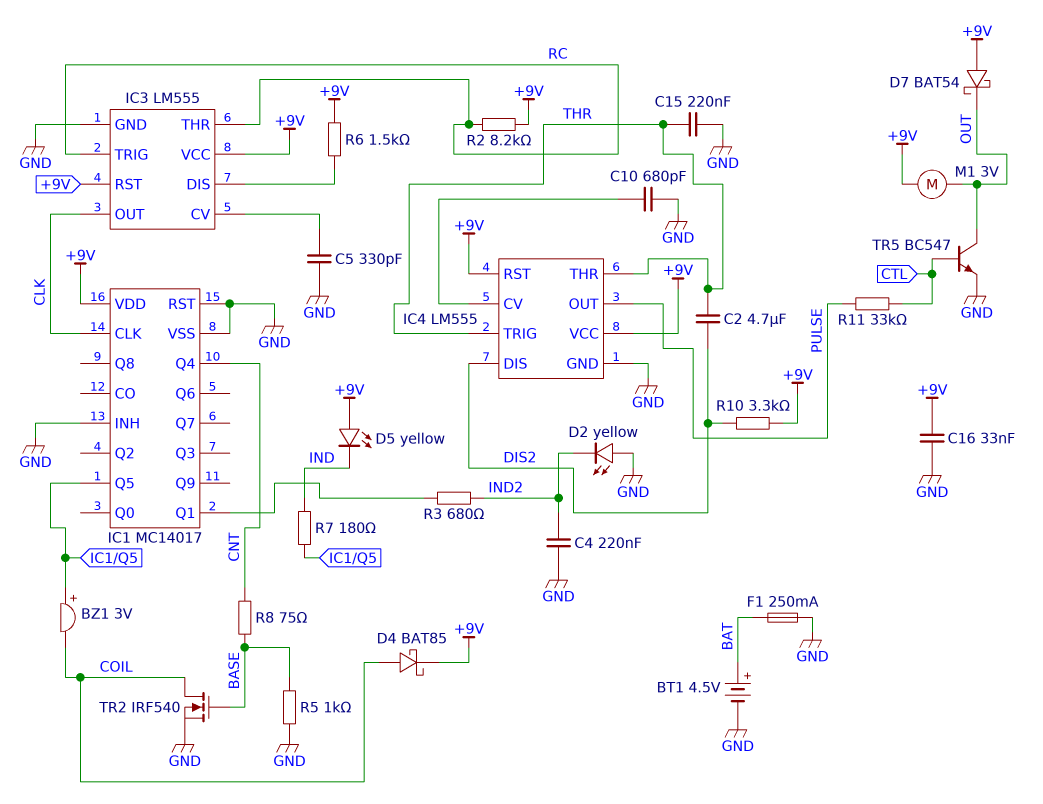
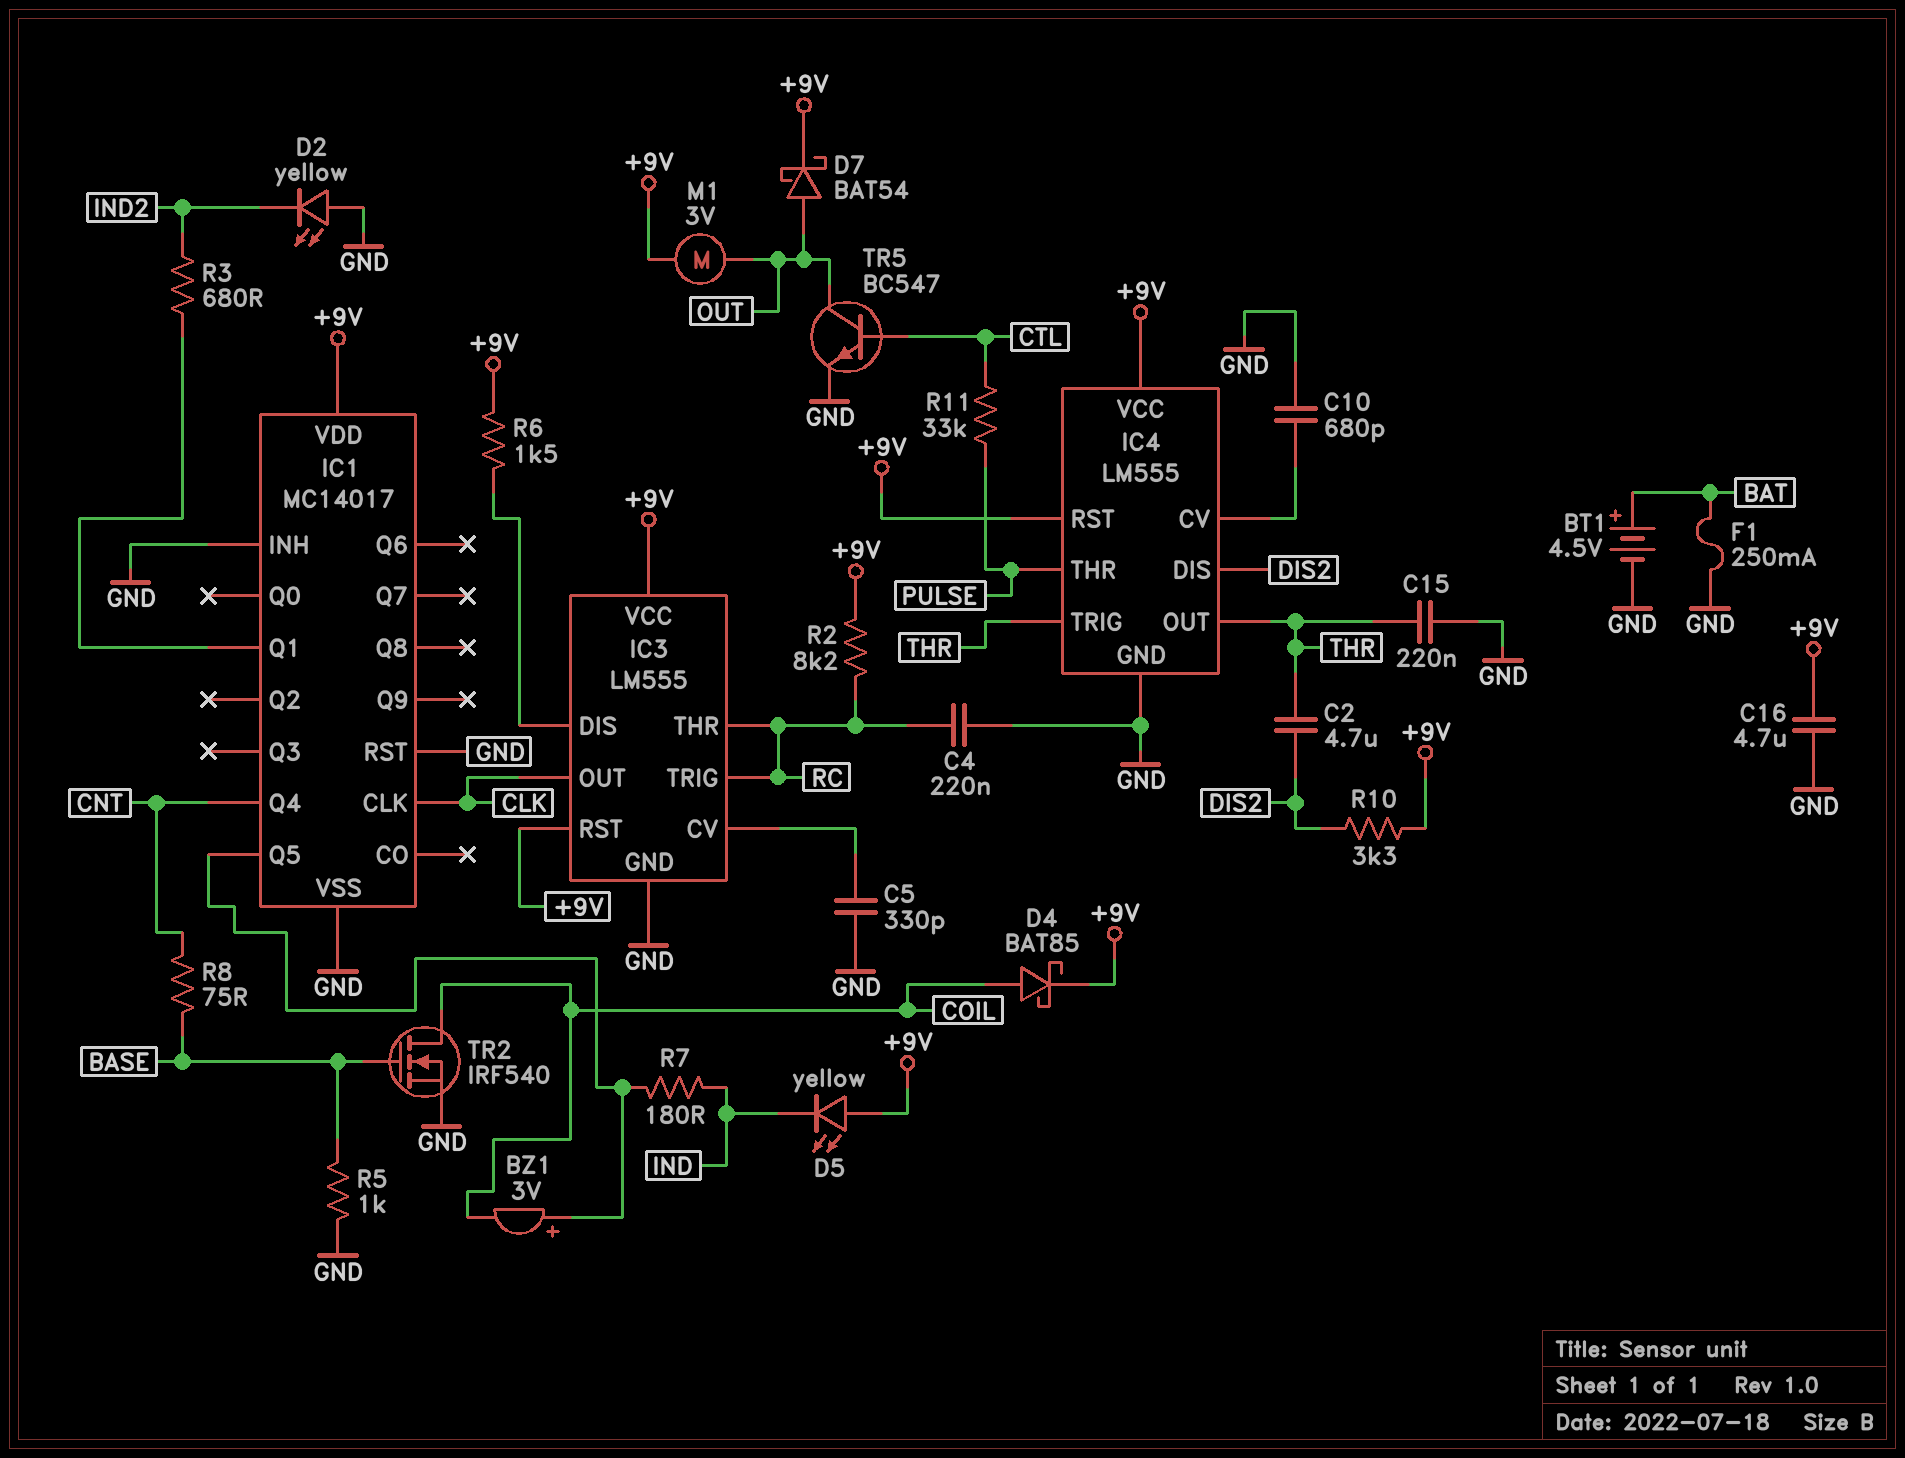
C4: 220nF (GND, IND2) -> 220nF (GND, RC)
C16: 33nF (+9V, GND) -> 4.7uF (+9V, GND)
D7: schottky BAT54 (A +9V, K OUT) -> schottky BAT54 (A OUT, K +9V)
IC4 pin OUT: PULSE -> THR
IC4 pin THR: THR -> PULSE

